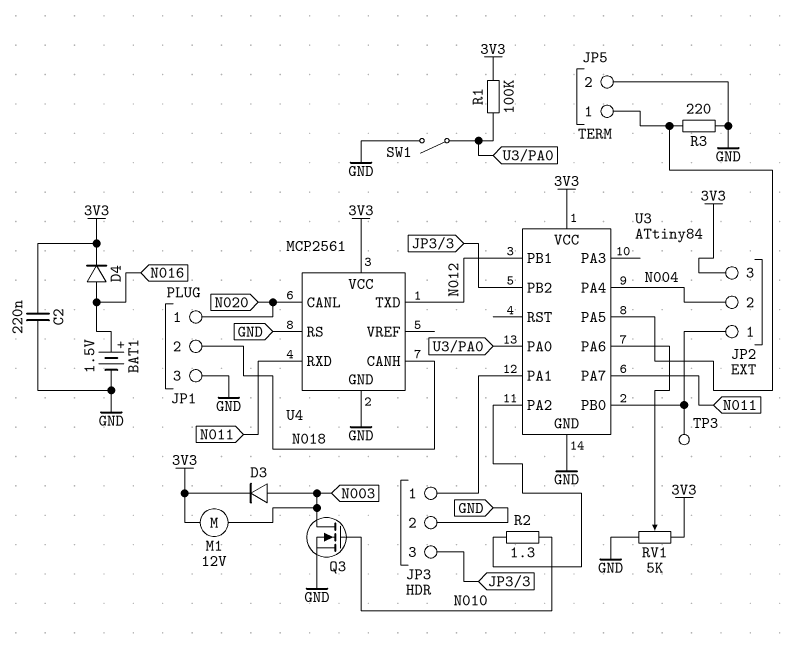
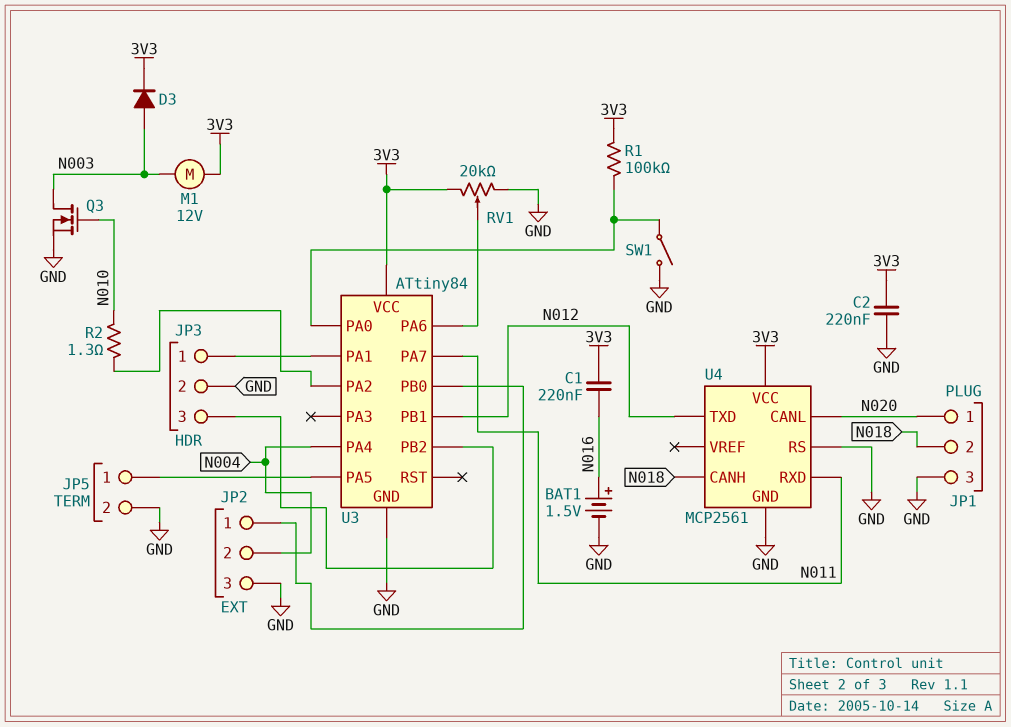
C1: none -> 220nF (3V3, N016)
D4: diode (A N016, K 3V3) -> none
JP2 pin 3: 3V3 -> GND
R3: 220 (GND, JP5/1) -> none
RV1: 5k (3V3, GND, wiper U3/PA6) -> 20k (3V3, GND, wiper U3/PA6)
TP3: test point (JP2/1) -> none

